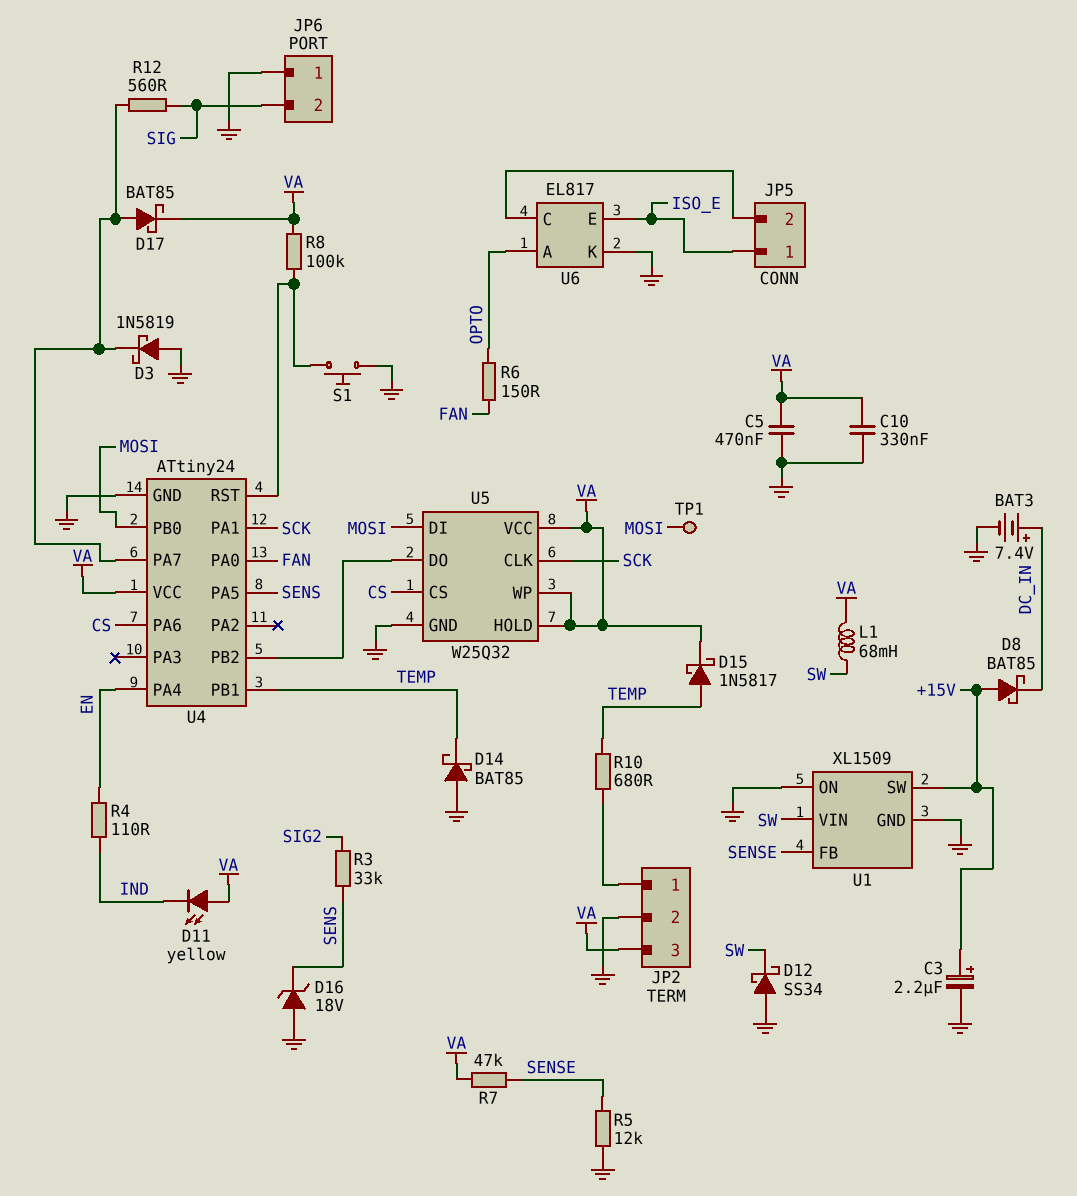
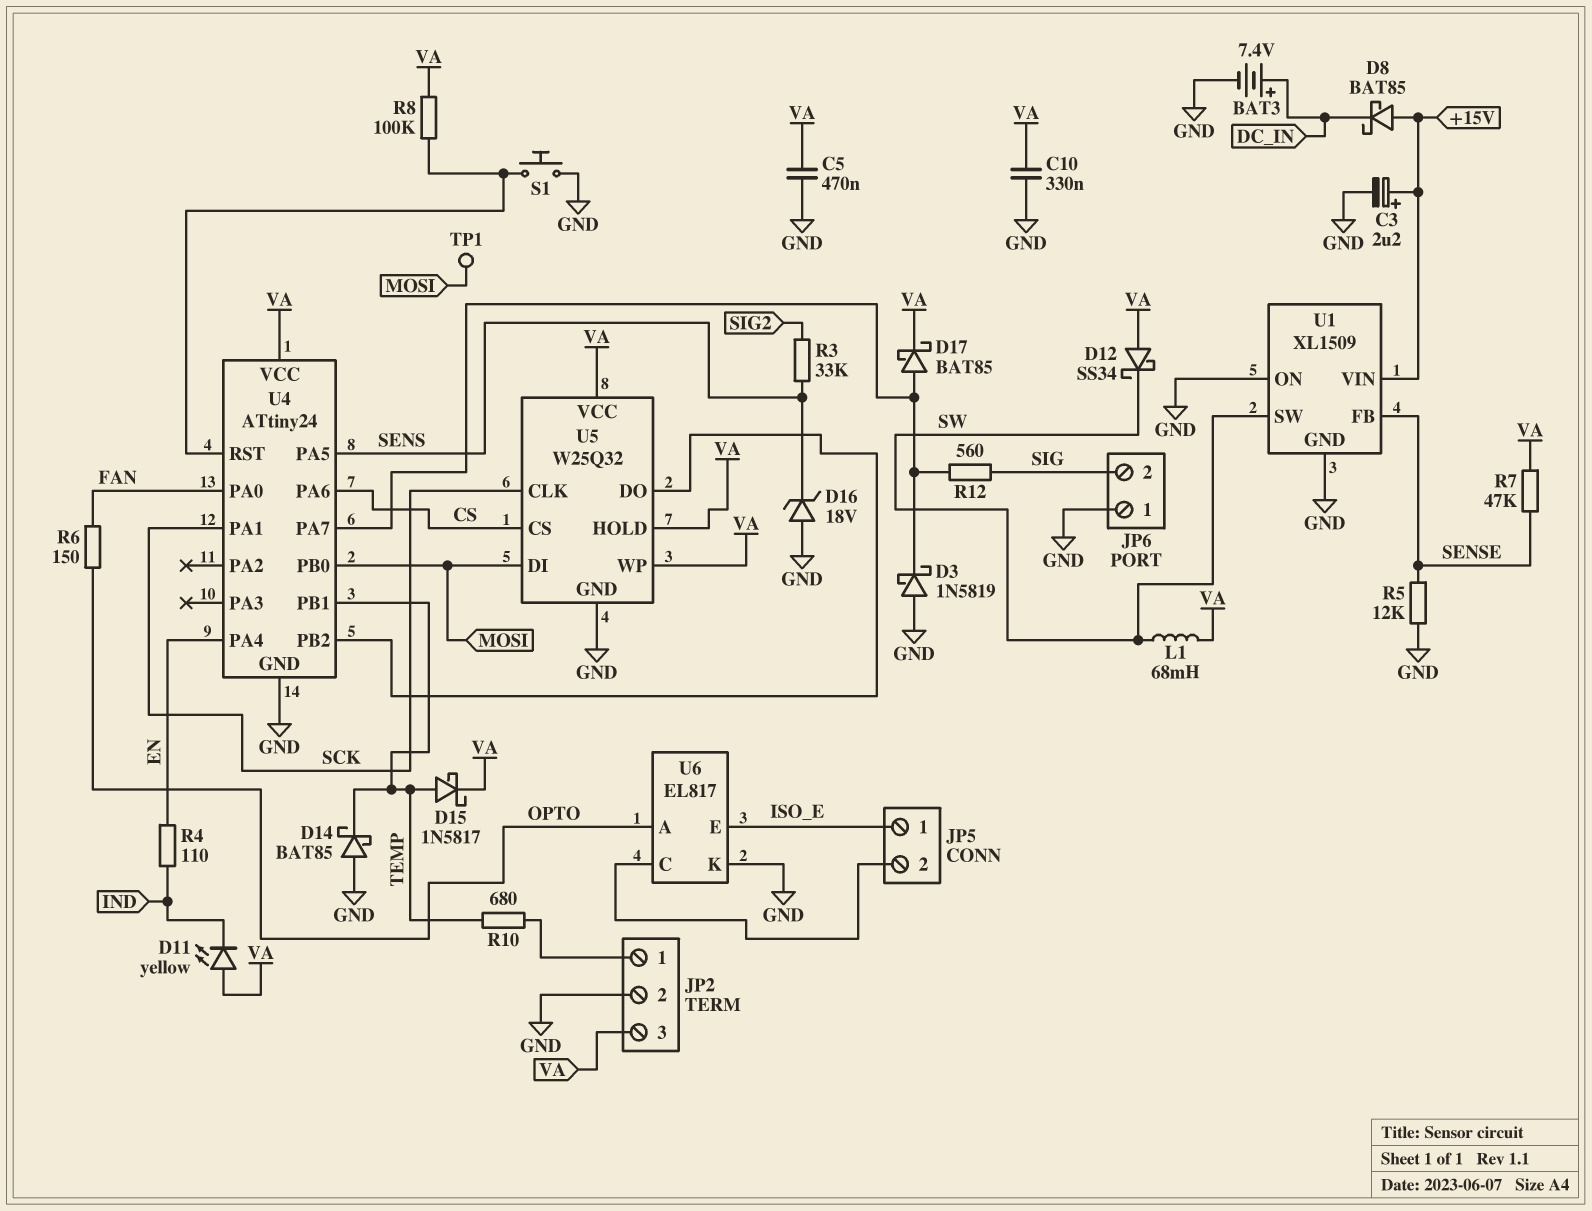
D12: schottky SS34 (A GND, K SW) -> schottky SS34 (A VA, K SW)
U1 pin SW: +15V -> SW
U1 pin VIN: SW -> +15V

